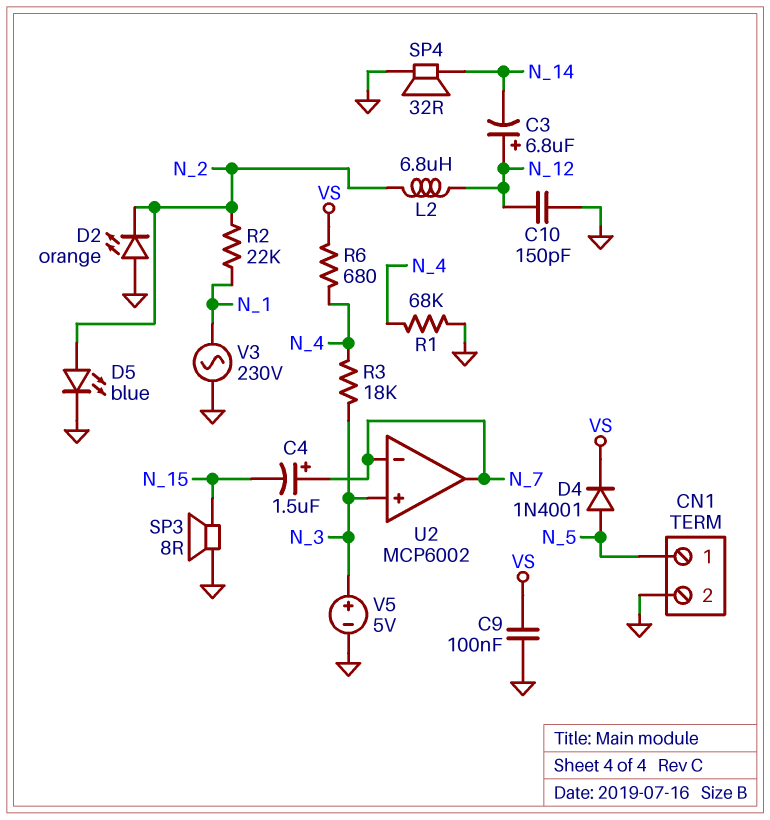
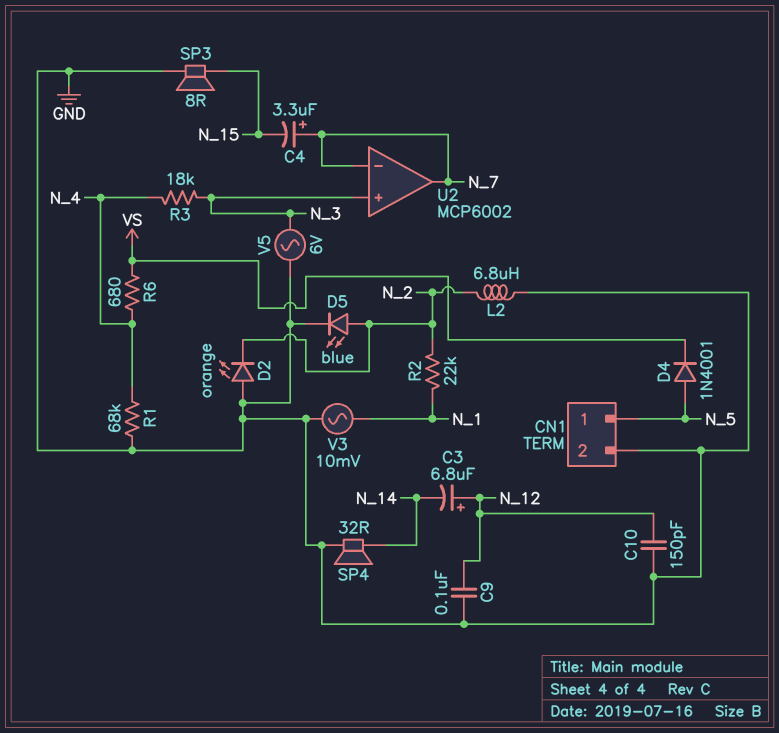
C4: 1.5uF (plus N_7, minus N_15) -> 3.3uF (plus N_7, minus N_15)
C9: 100nF (GND, VS) -> 100nF (GND, N_12)
L2: 6.8uH (N_2, N_12) -> 6.8uH (GND, N_2)
V3: AC 230V (GND, N_1) -> AC 10mV (GND, N_1)
V5: 5V (plus N_3, minus GND) -> AC 6V (GND, N_3)

